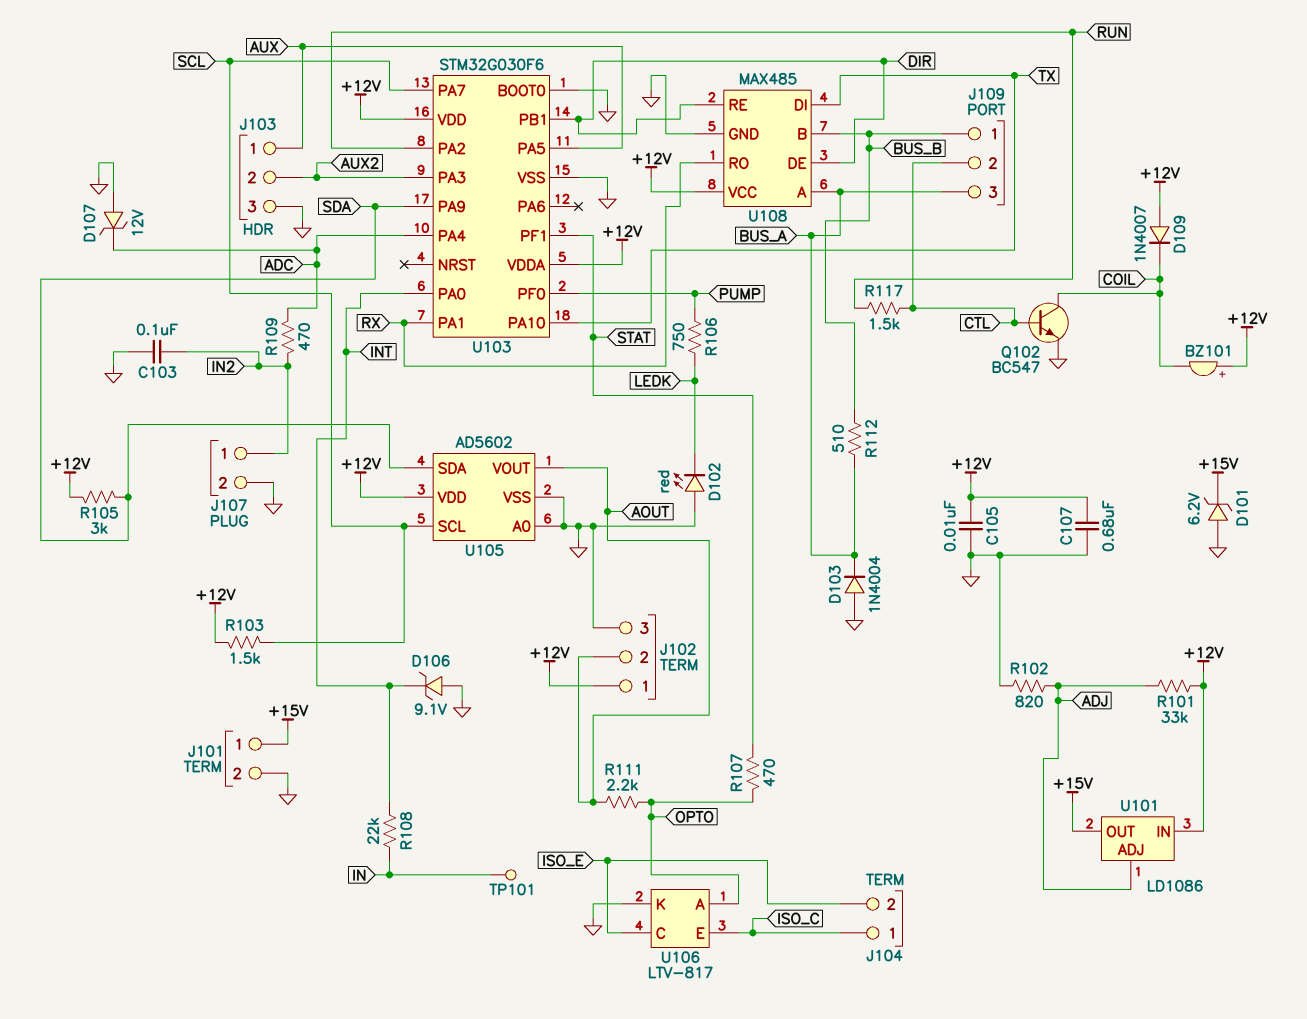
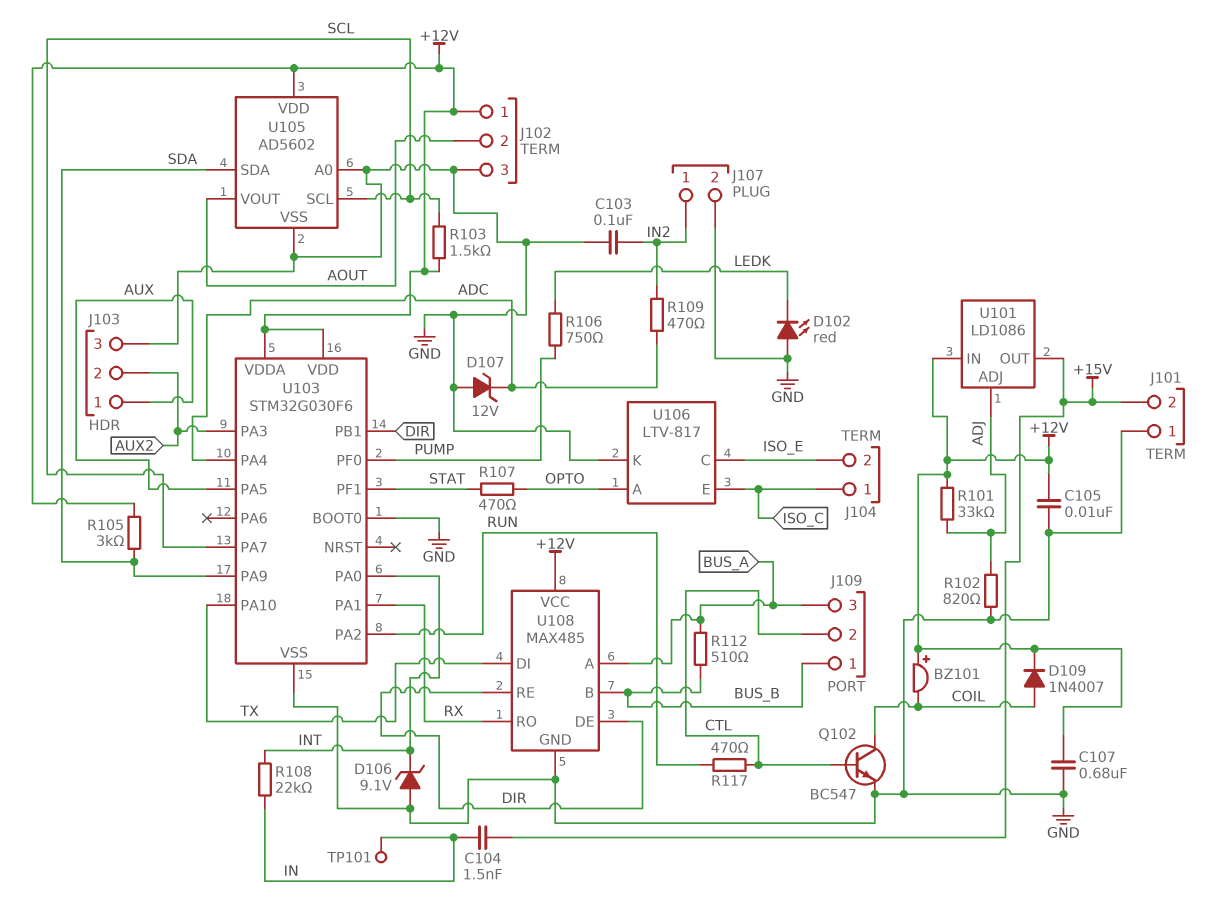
C104: none -> 1.5nF (+15V, IN)
D101: zener 6.2V (A GND, K +15V) -> none
D103: diode 1N4004 (A GND, K BUS_A) -> none
D109: diode 1N4007 (A +12V, K COIL) -> diode 1N4007 (A COIL, K +12V)
J101 pin 1: +15V -> GND
J101 pin 2: GND -> +15V
R111: 2.2k (AOUT, OPTO) -> none
R117: 1.5k (CTL, RUN) -> 470 (CTL, RUN)

